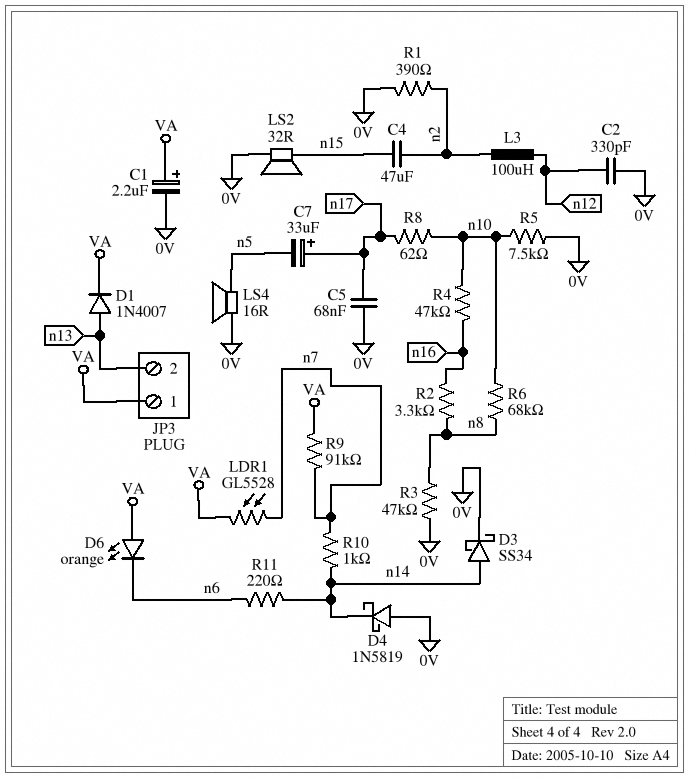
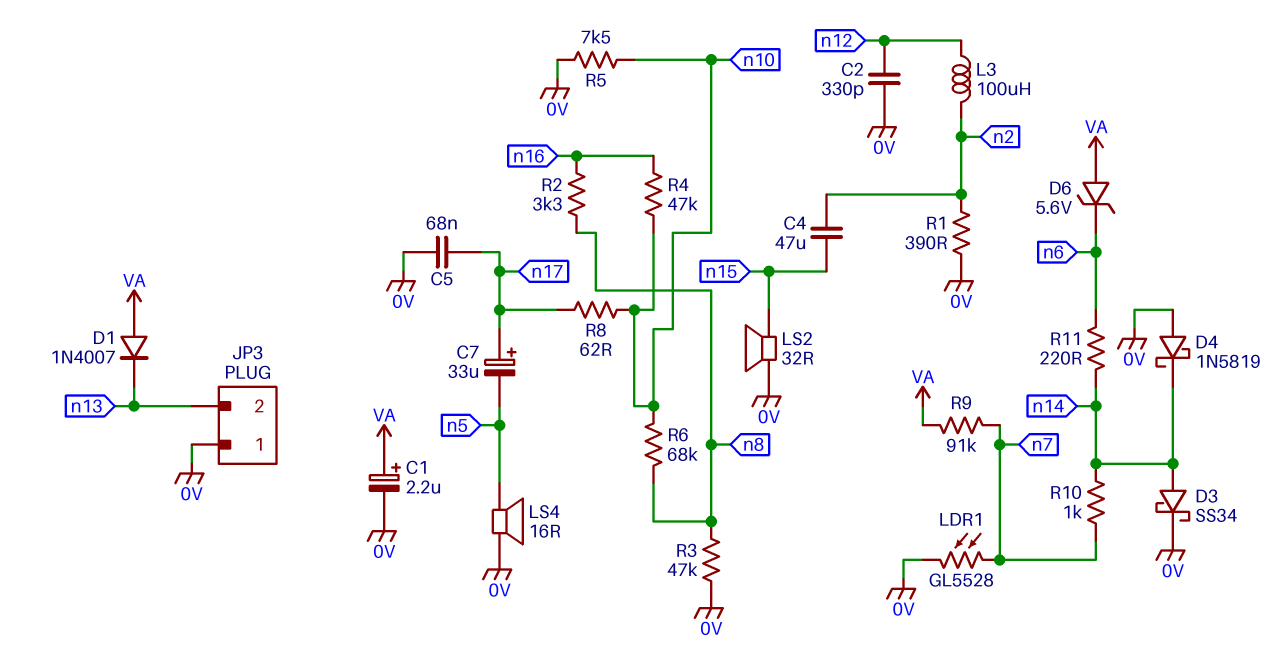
D1: diode 1N4007 (A n13, K VA) -> diode 1N4007 (A VA, K n13)
D6: LED orange (A VA, K n6) -> zener 5.6V (A VA, K n6)
JP3 pin 1: VA -> 0V
LDR1: GL5528 (VA, n7) -> GL5528 (0V, n7)

